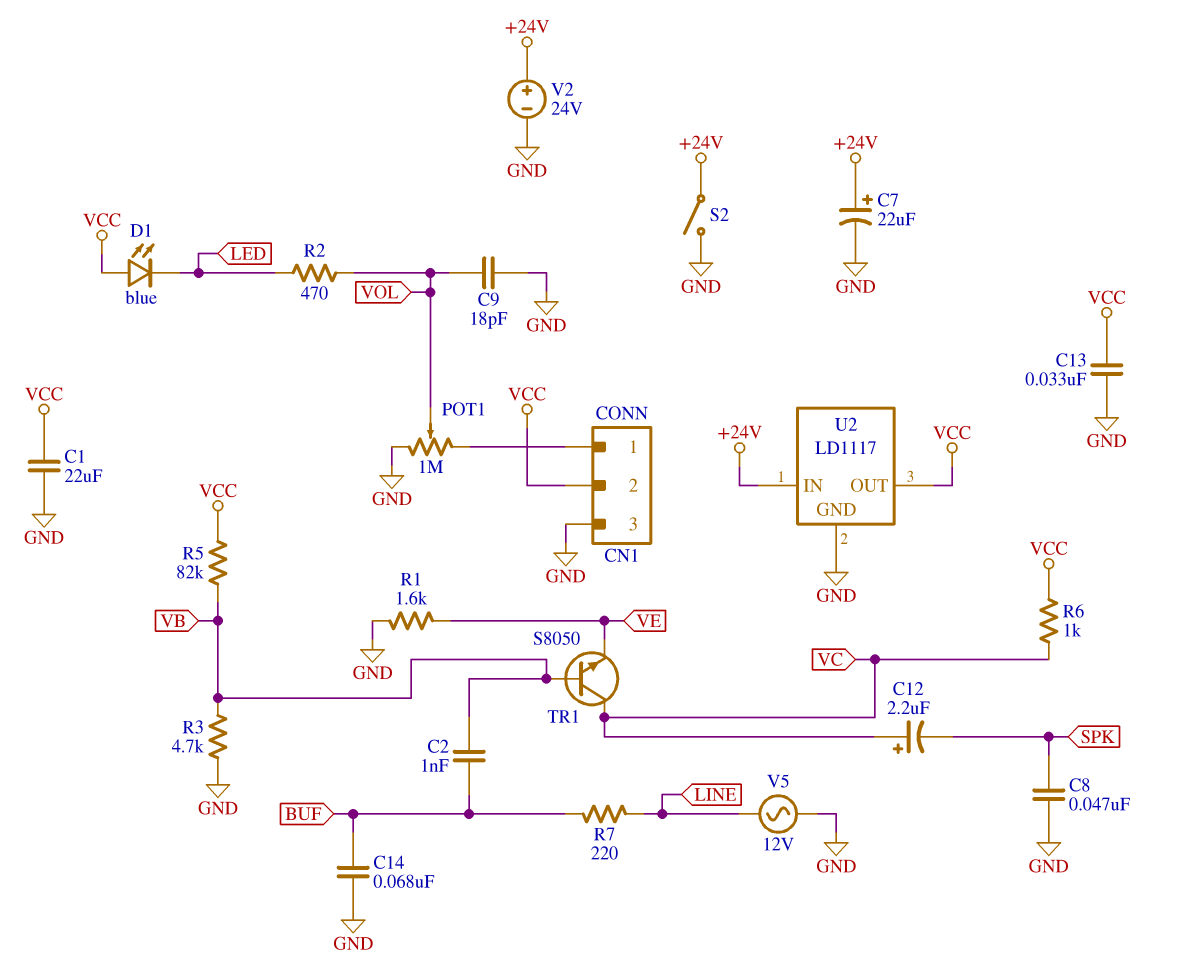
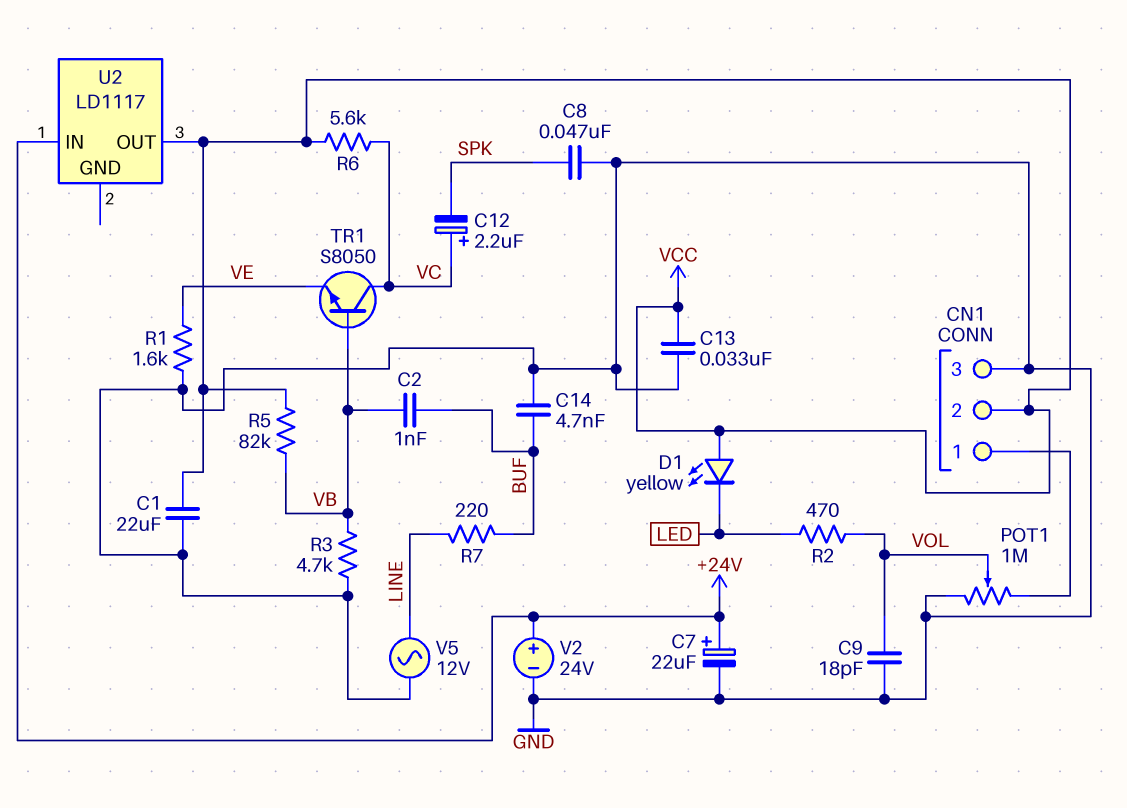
C14: 68nF (BUF, GND) -> 4.7nF (BUF, GND)
D1: LED blue (A VCC, K LED) -> LED yellow (A VCC, K LED)
R6: 1k (VC, VCC) -> 5.6k (VC, VCC)
S2: switch (+24V, GND) -> none
U2 pin GND: GND -> none

